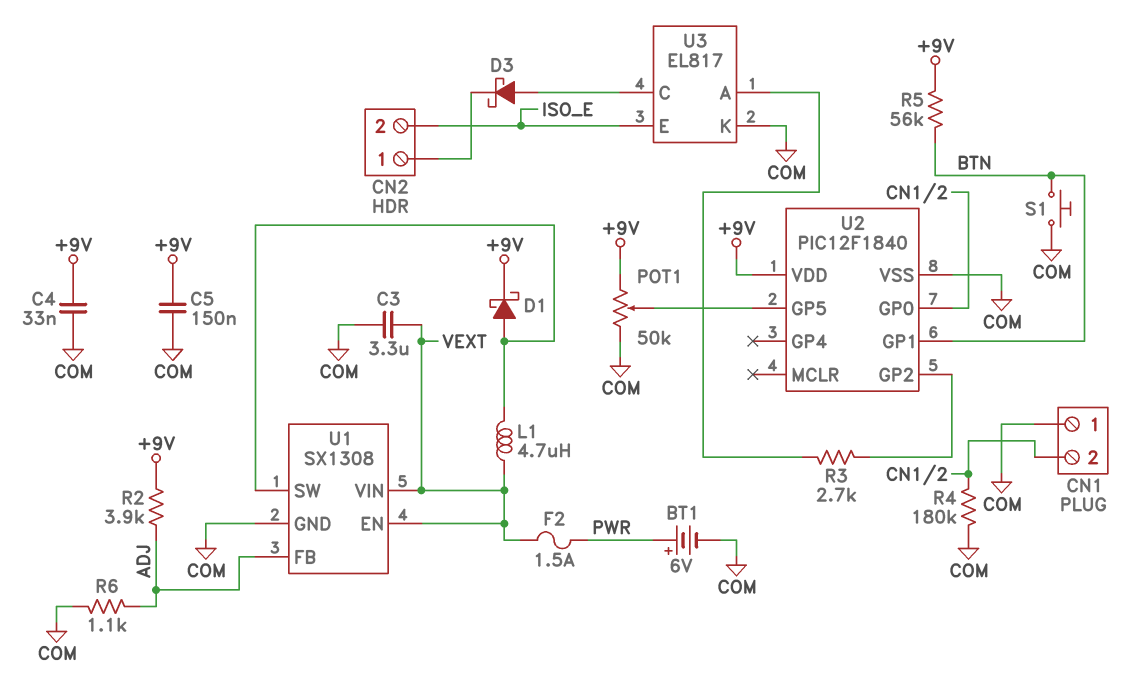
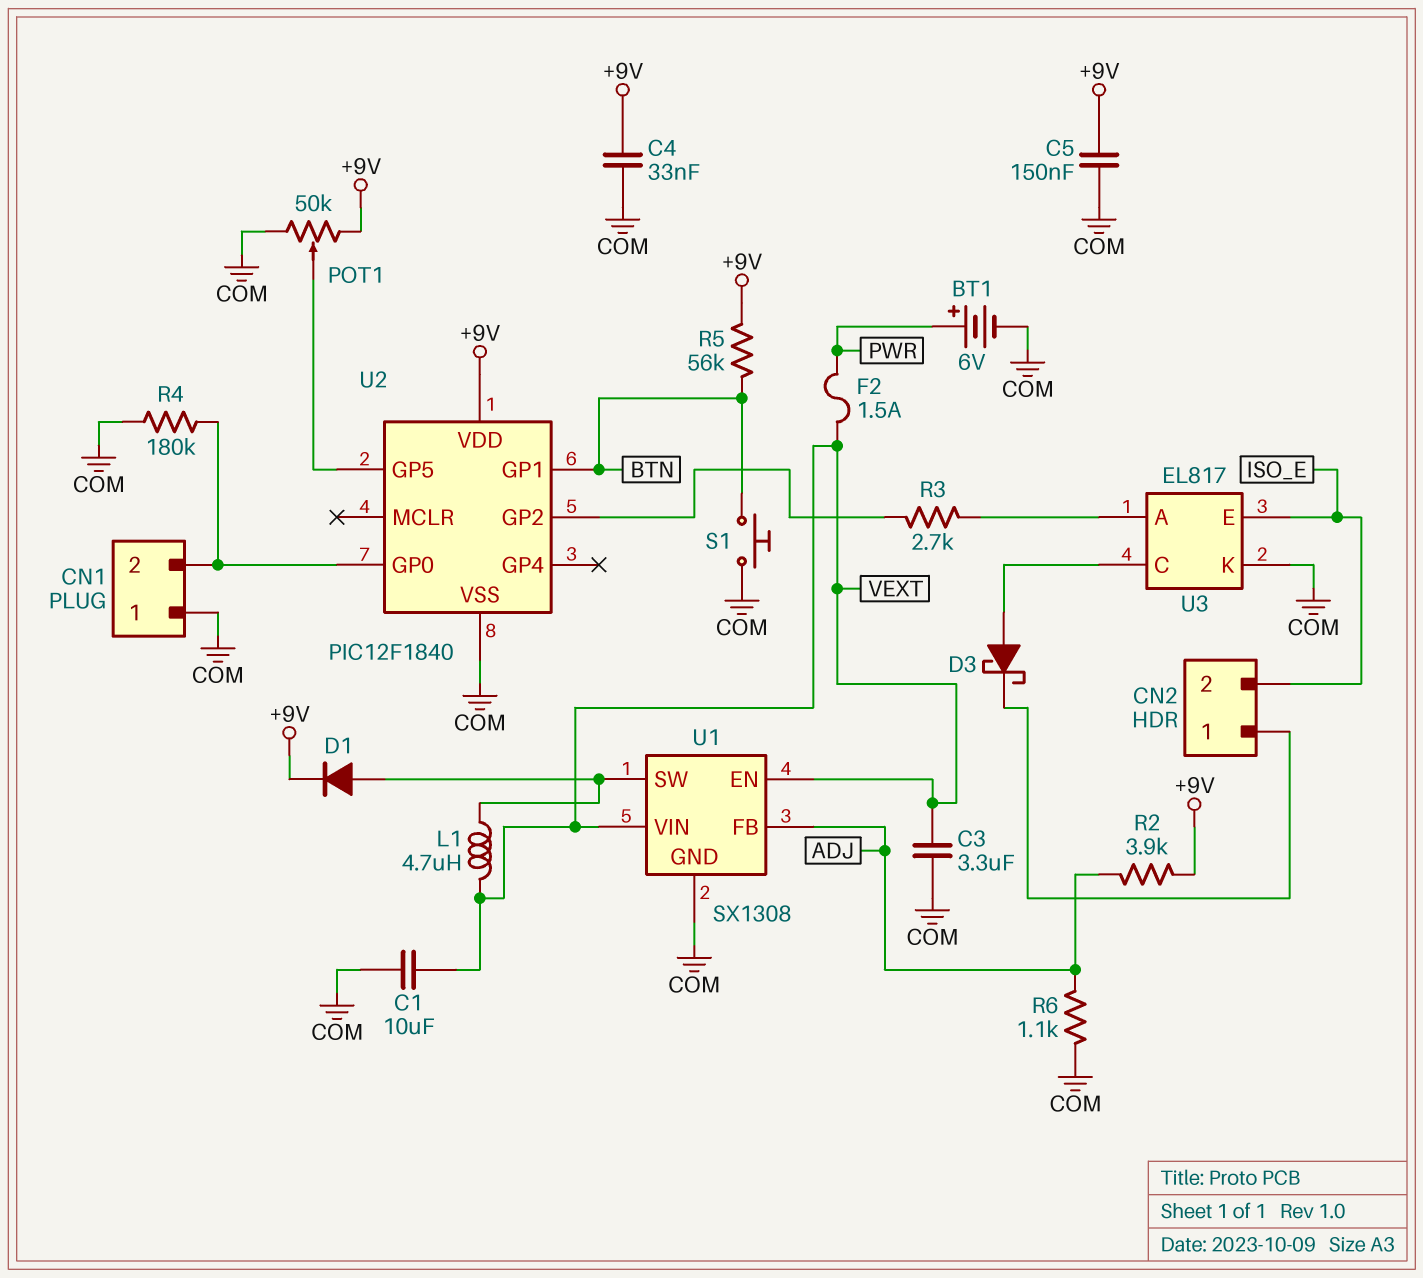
C1: none -> 10uF (COM, VEXT)
D1: schottky (A U1/SW, K +9V) -> diode (A U1/SW, K +9V)

